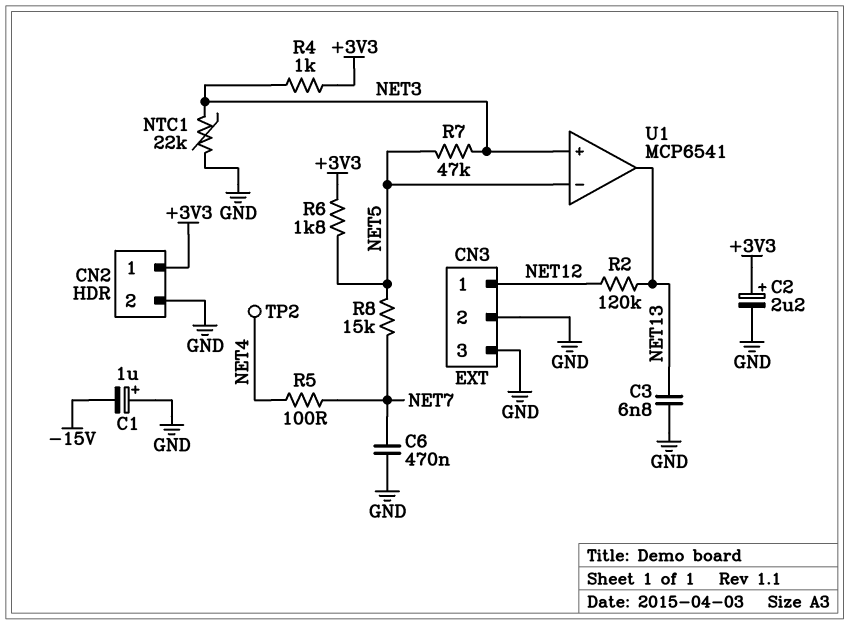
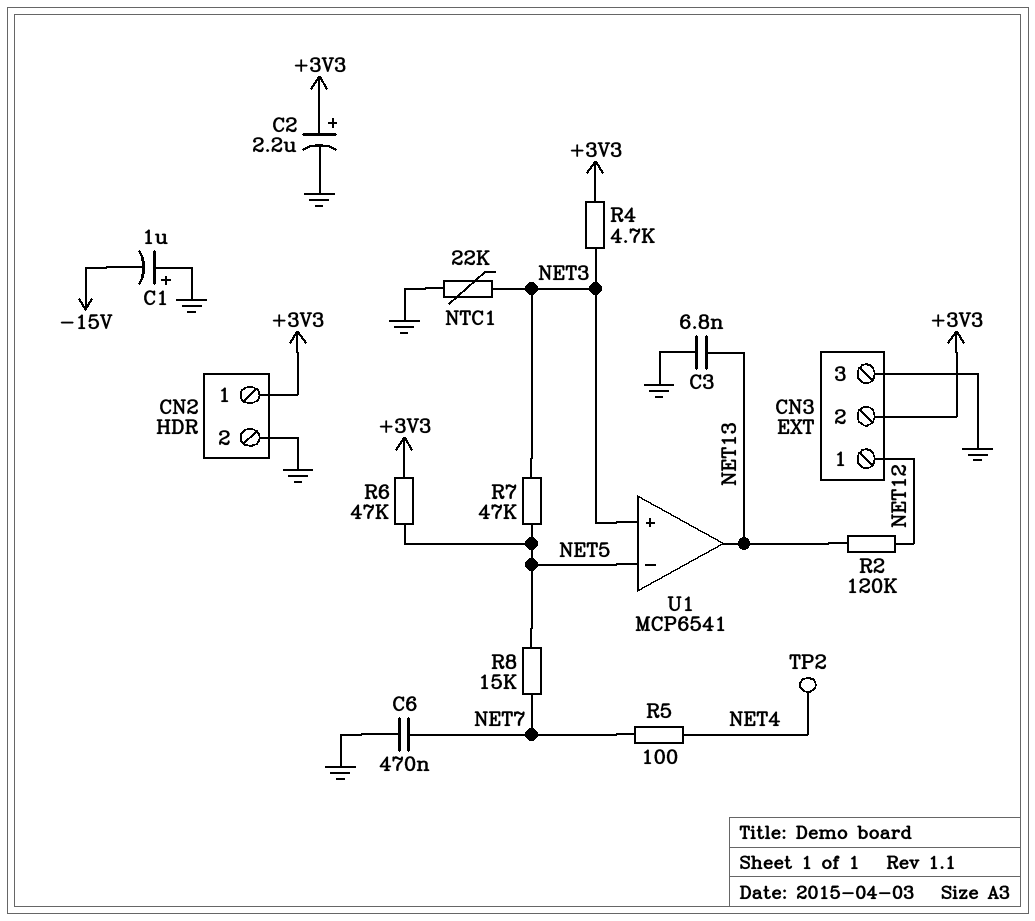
CN3 pin 2: GND -> +3V3
R4: 1k (+3V3, NET3) -> 4.7k (+3V3, NET3)
R6: 1.8k (+3V3, NET5) -> 47k (+3V3, NET5)

